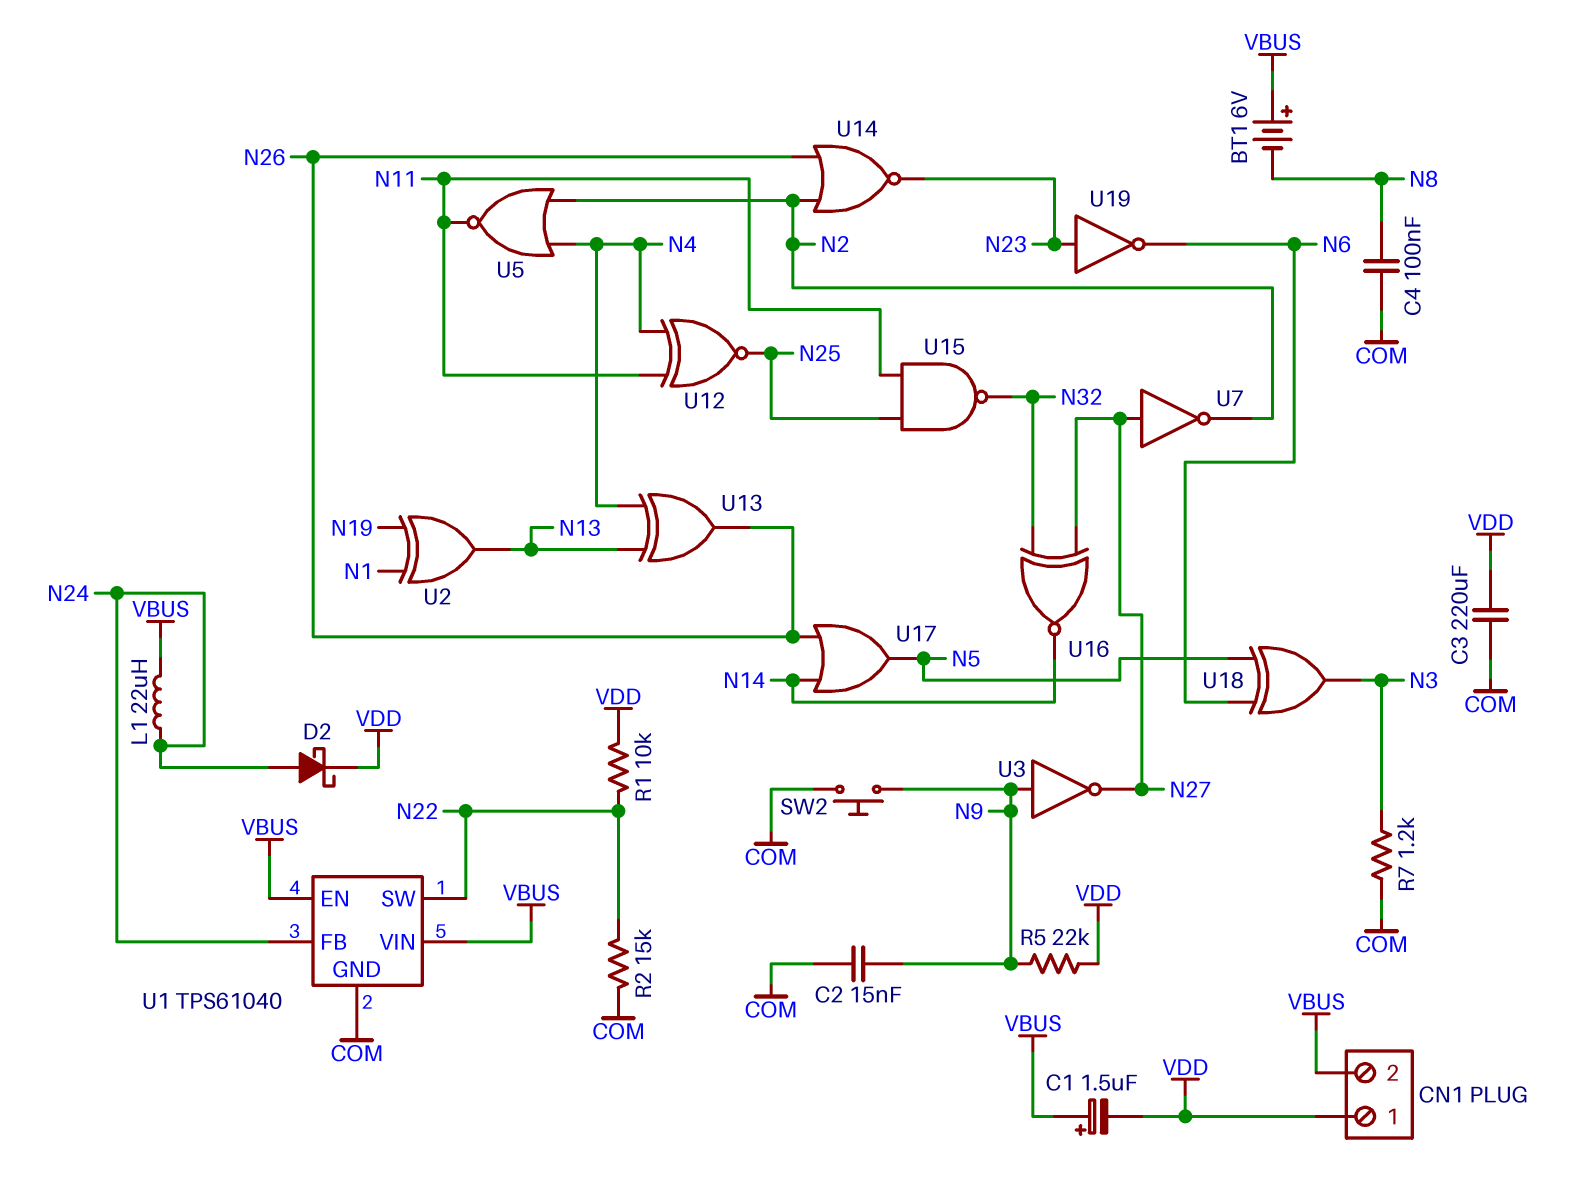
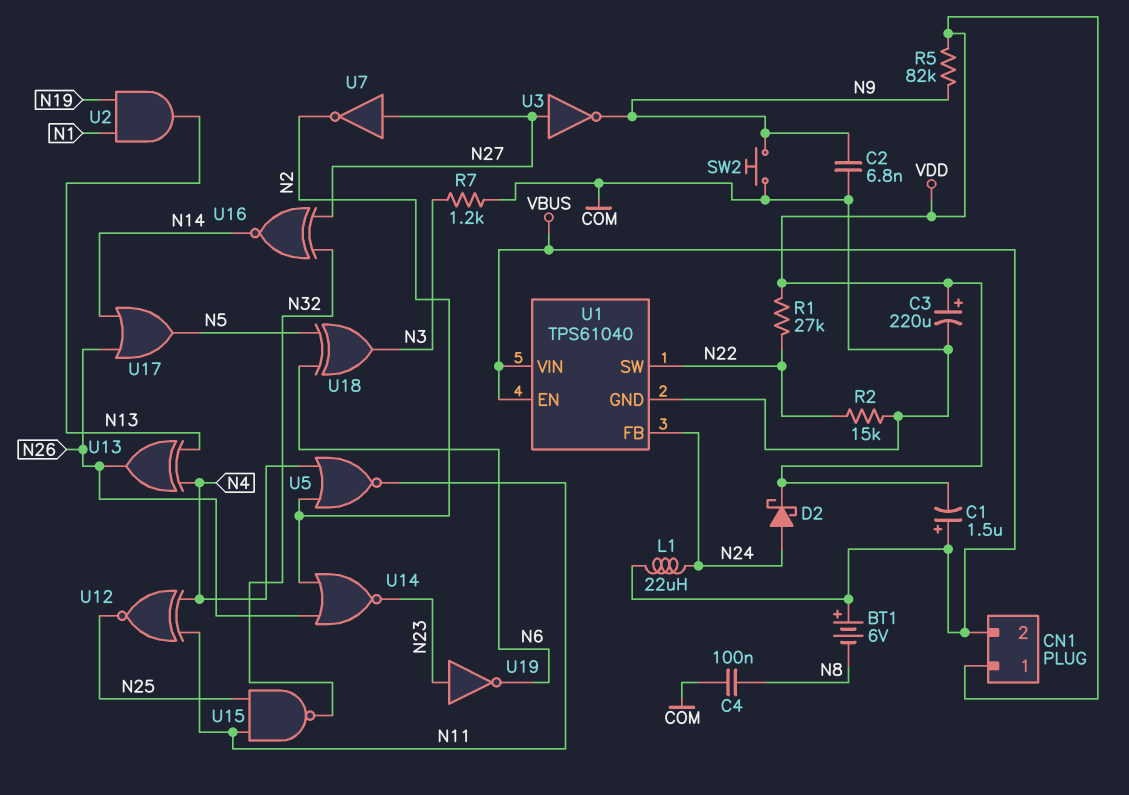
C2: 15nF (COM, N9) -> 6.8nF (COM, N9)
C3: 220uF (COM, VDD) -> 220uF (plus VDD, minus COM)
R1: 10k (N22, VDD) -> 27k (N22, VDD)
R5: 22k (N9, VDD) -> 82k (N9, VDD)
U2: XOR (in N1, in N19, out N13) -> AND (in N1, in N19, out N13)
U3: NOT (in N9, out N27) -> NOT (in N27, out N9)

